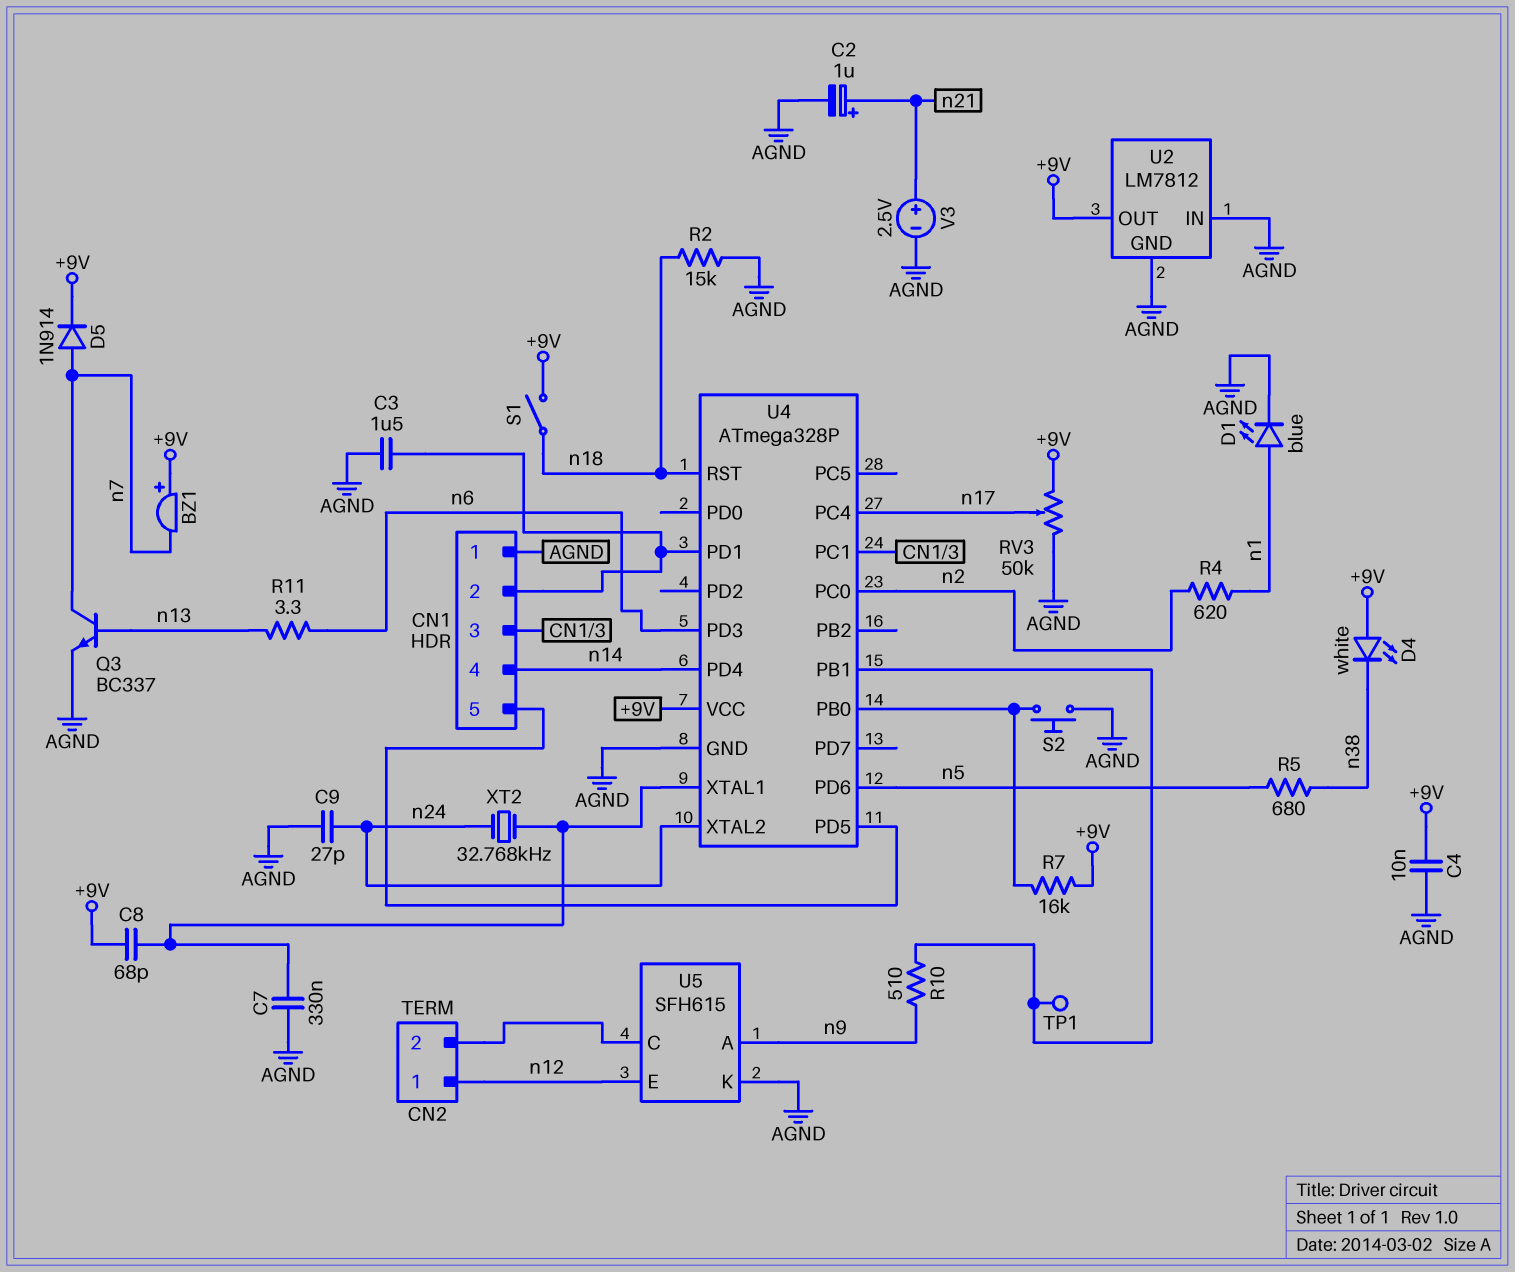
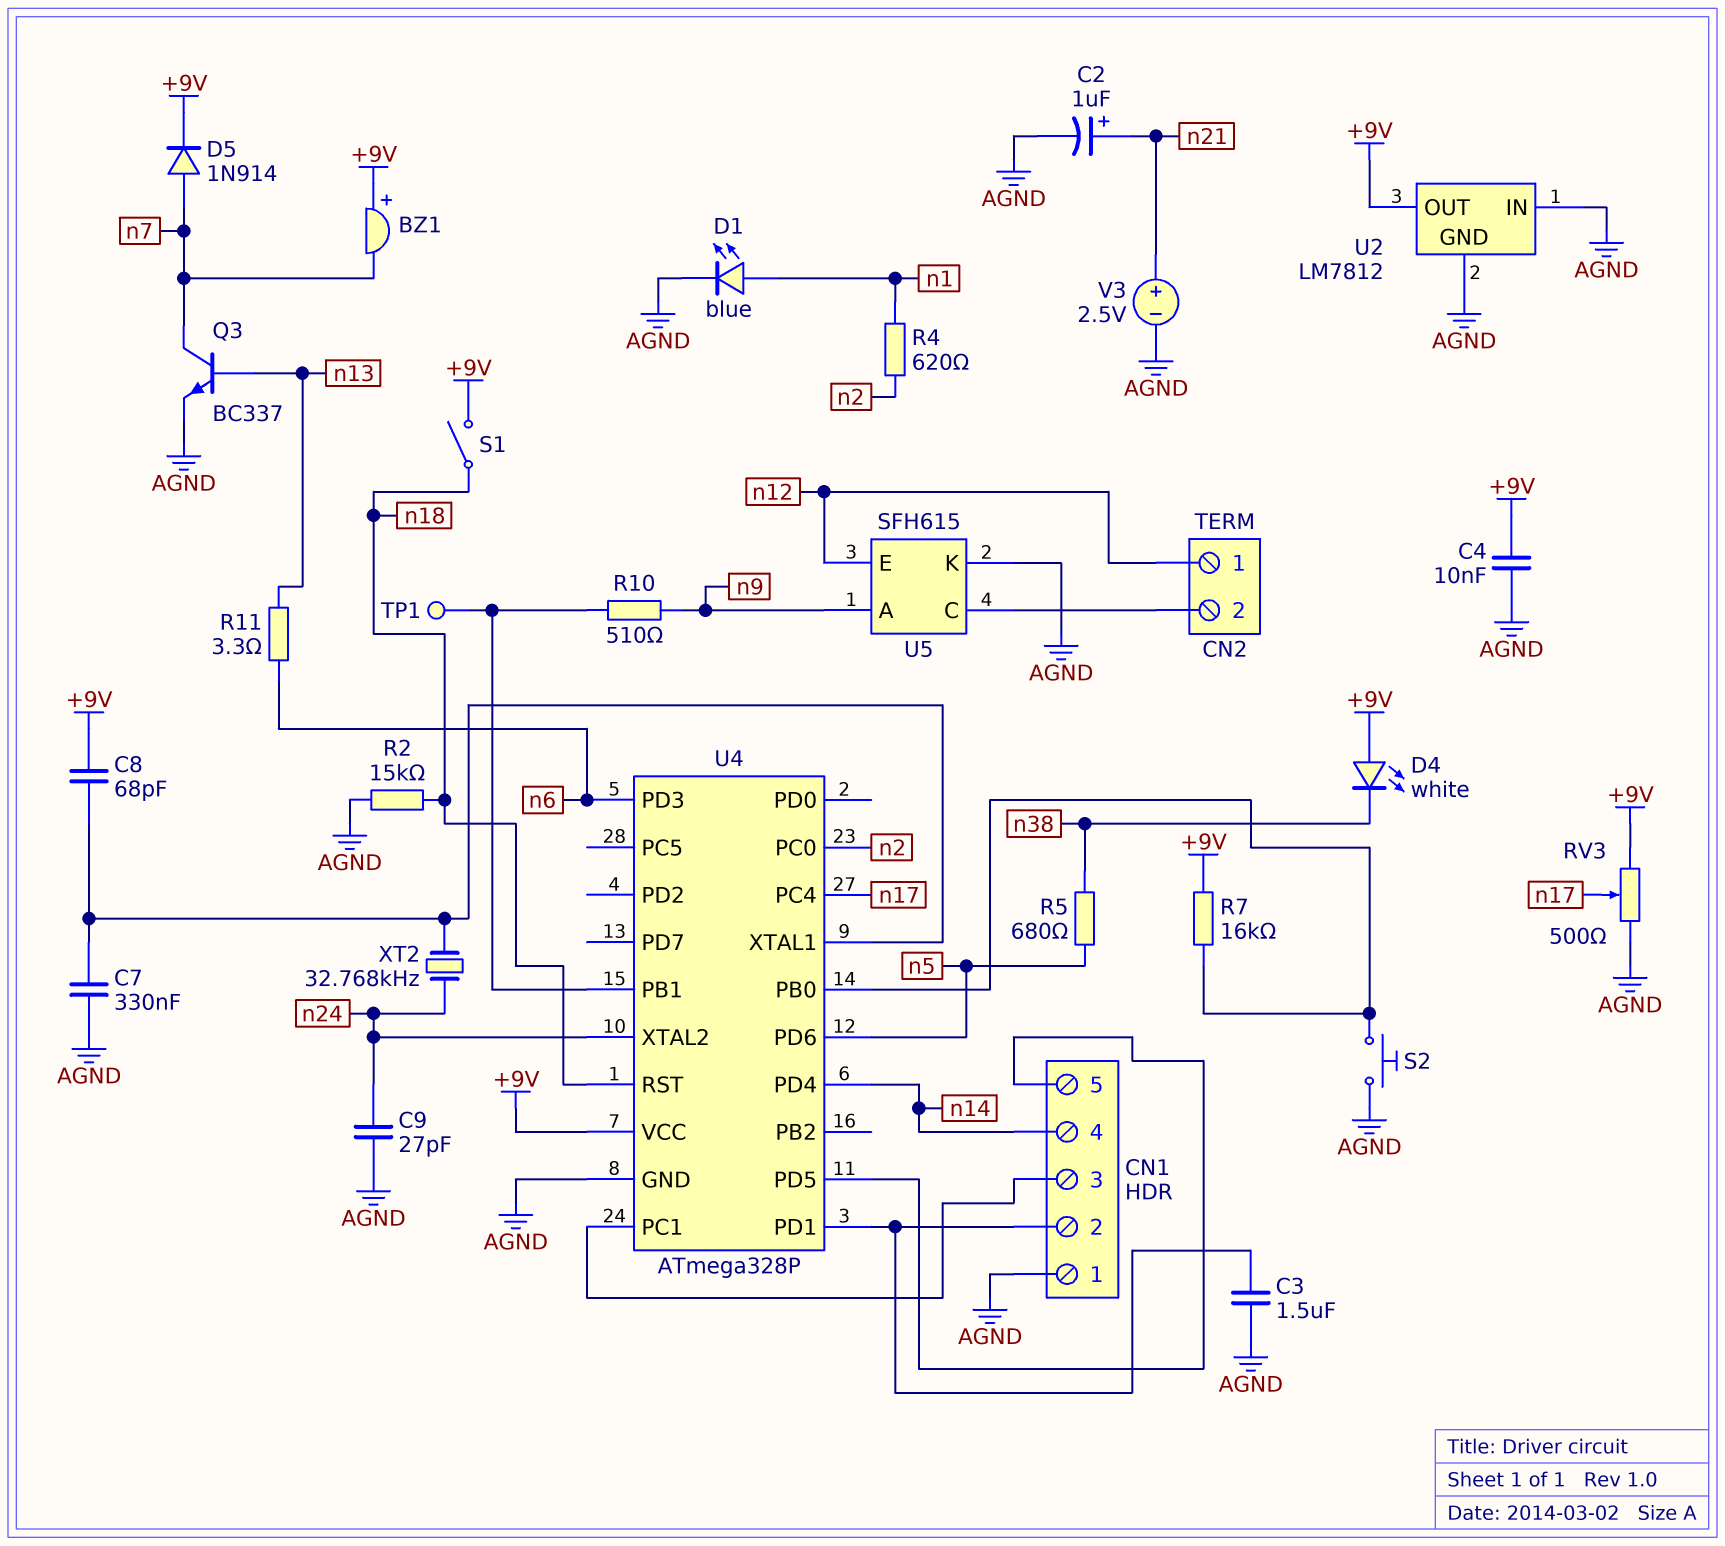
RV3: 50k (+9V, AGND, wiper n17) -> 500 (+9V, AGND, wiper n17)

